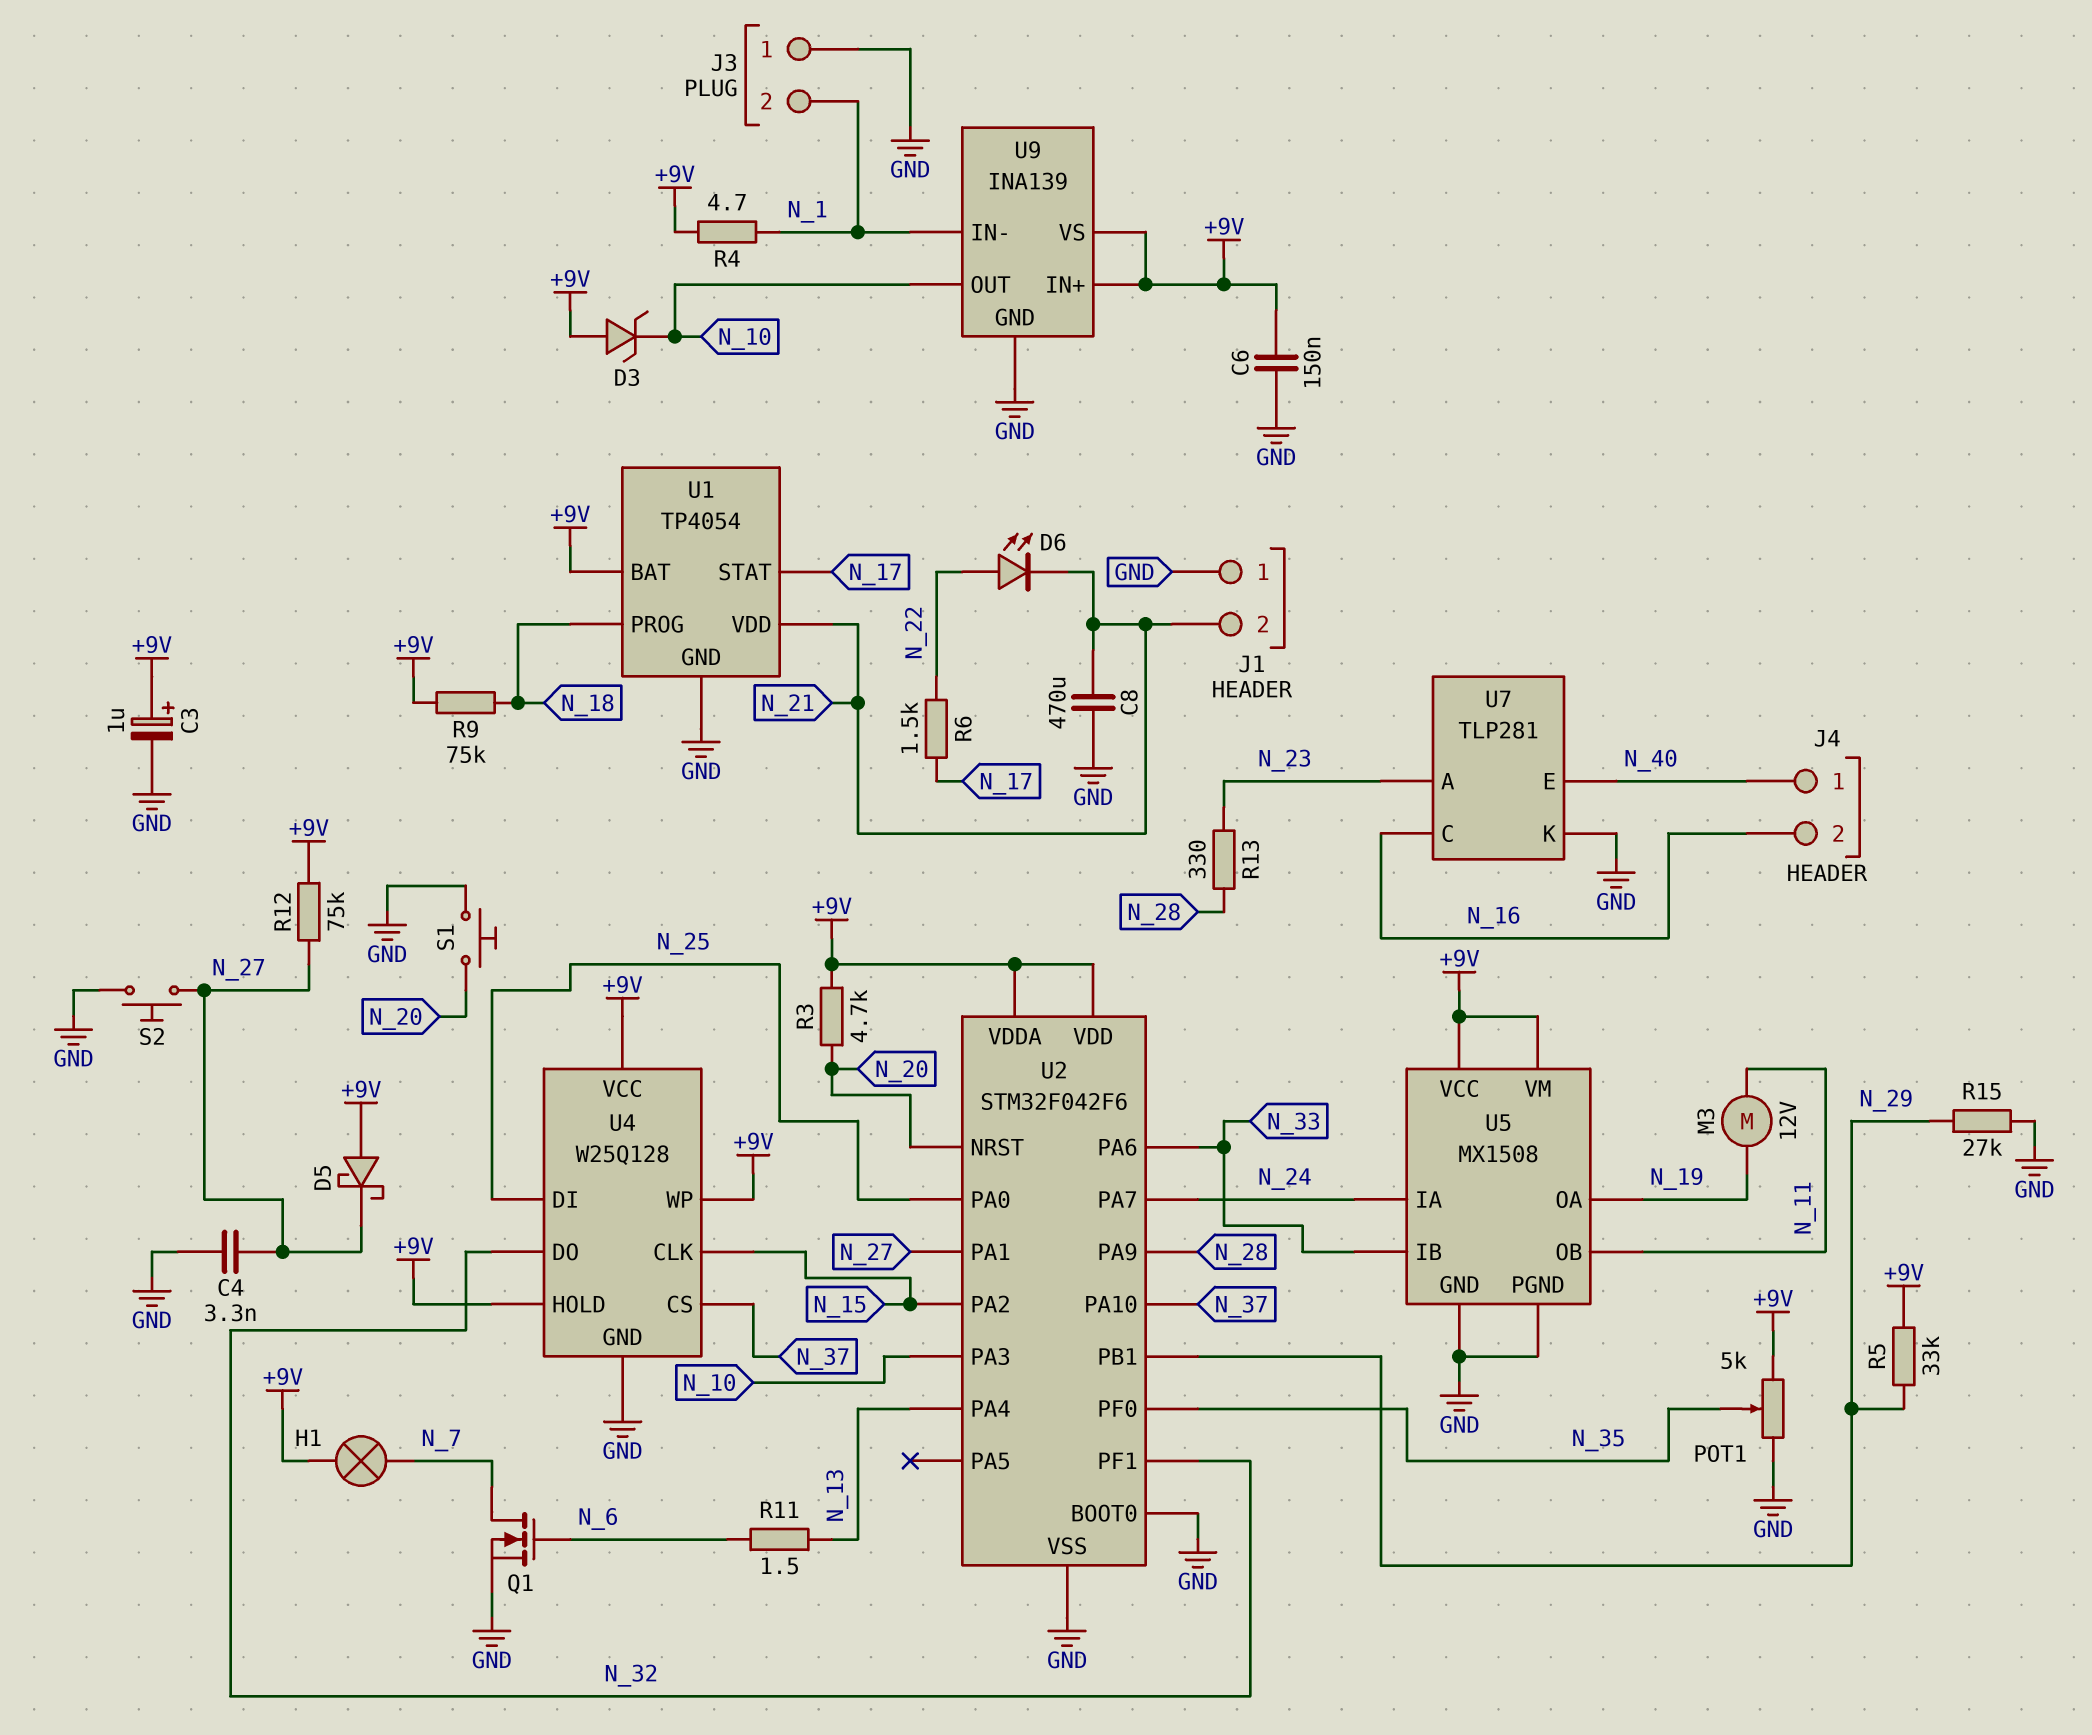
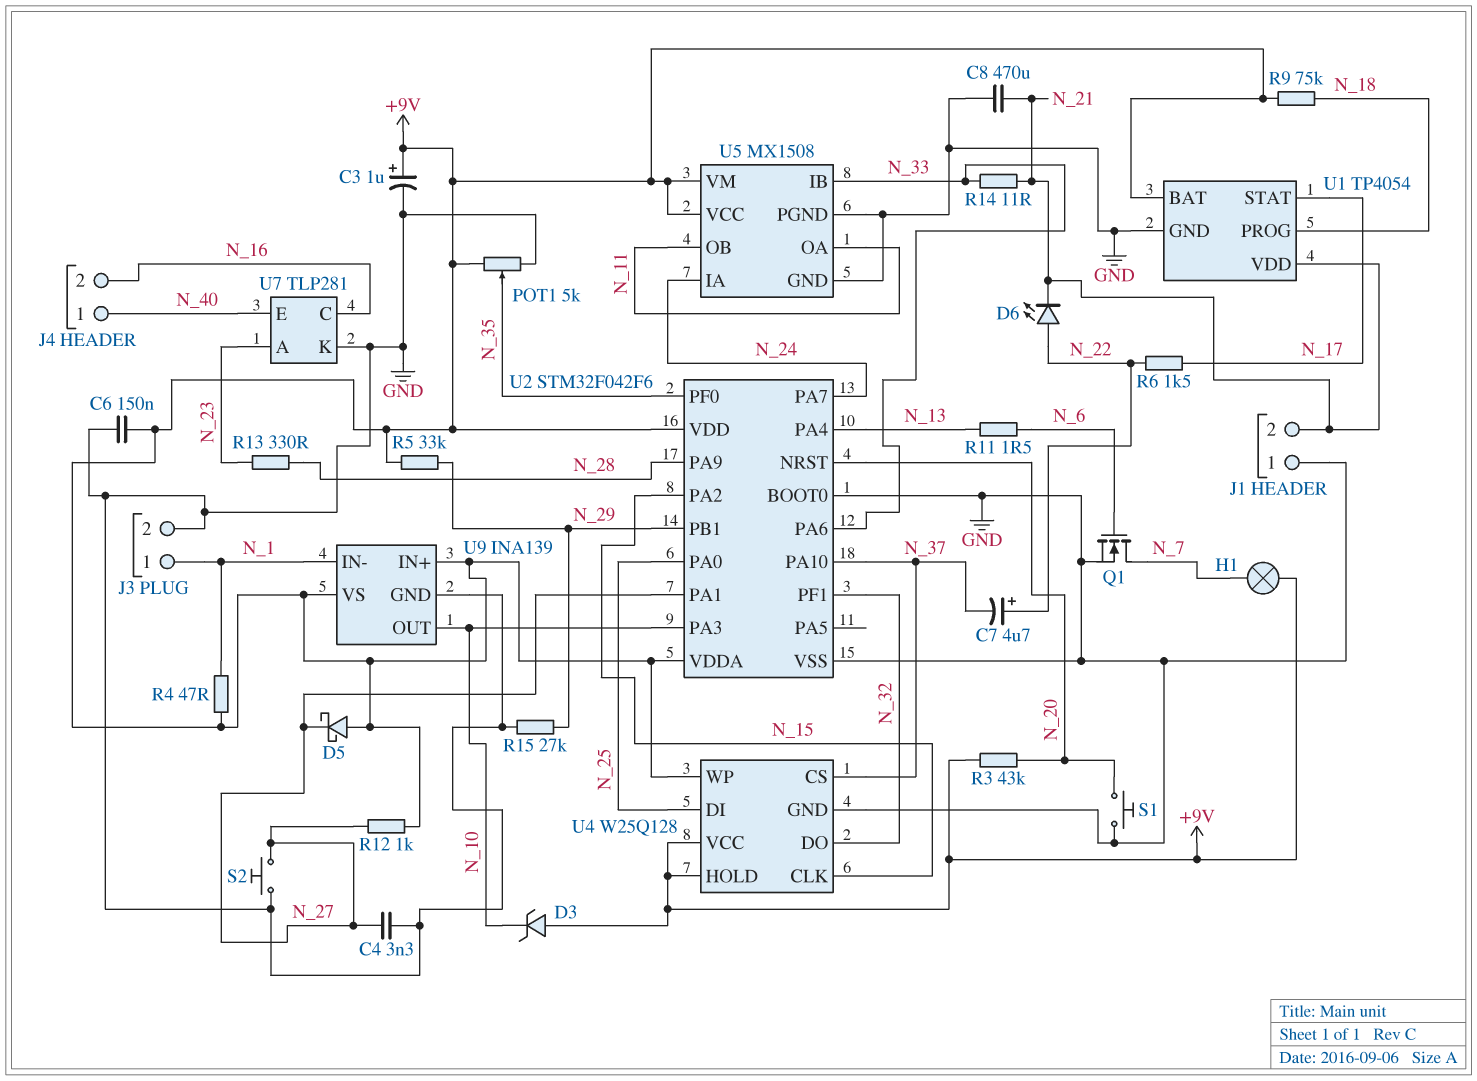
C7: none -> 4.7uF (plus N_22, minus N_37)
J3 pin 1: GND -> N_1
J3 pin 2: N_1 -> GND
M3: motor 12V (N_11, N_19) -> none
R3: 4.7k (+9V, N_20) -> 43k (+9V, N_20)
R4: 4.7 (+9V, N_1) -> 47 (+9V, N_1)
R12: 75k (+9V, N_27) -> 1k (+9V, N_27)
R14: none -> 11 (N_21, N_33)
U5 pin OA: N_19 -> N_11

